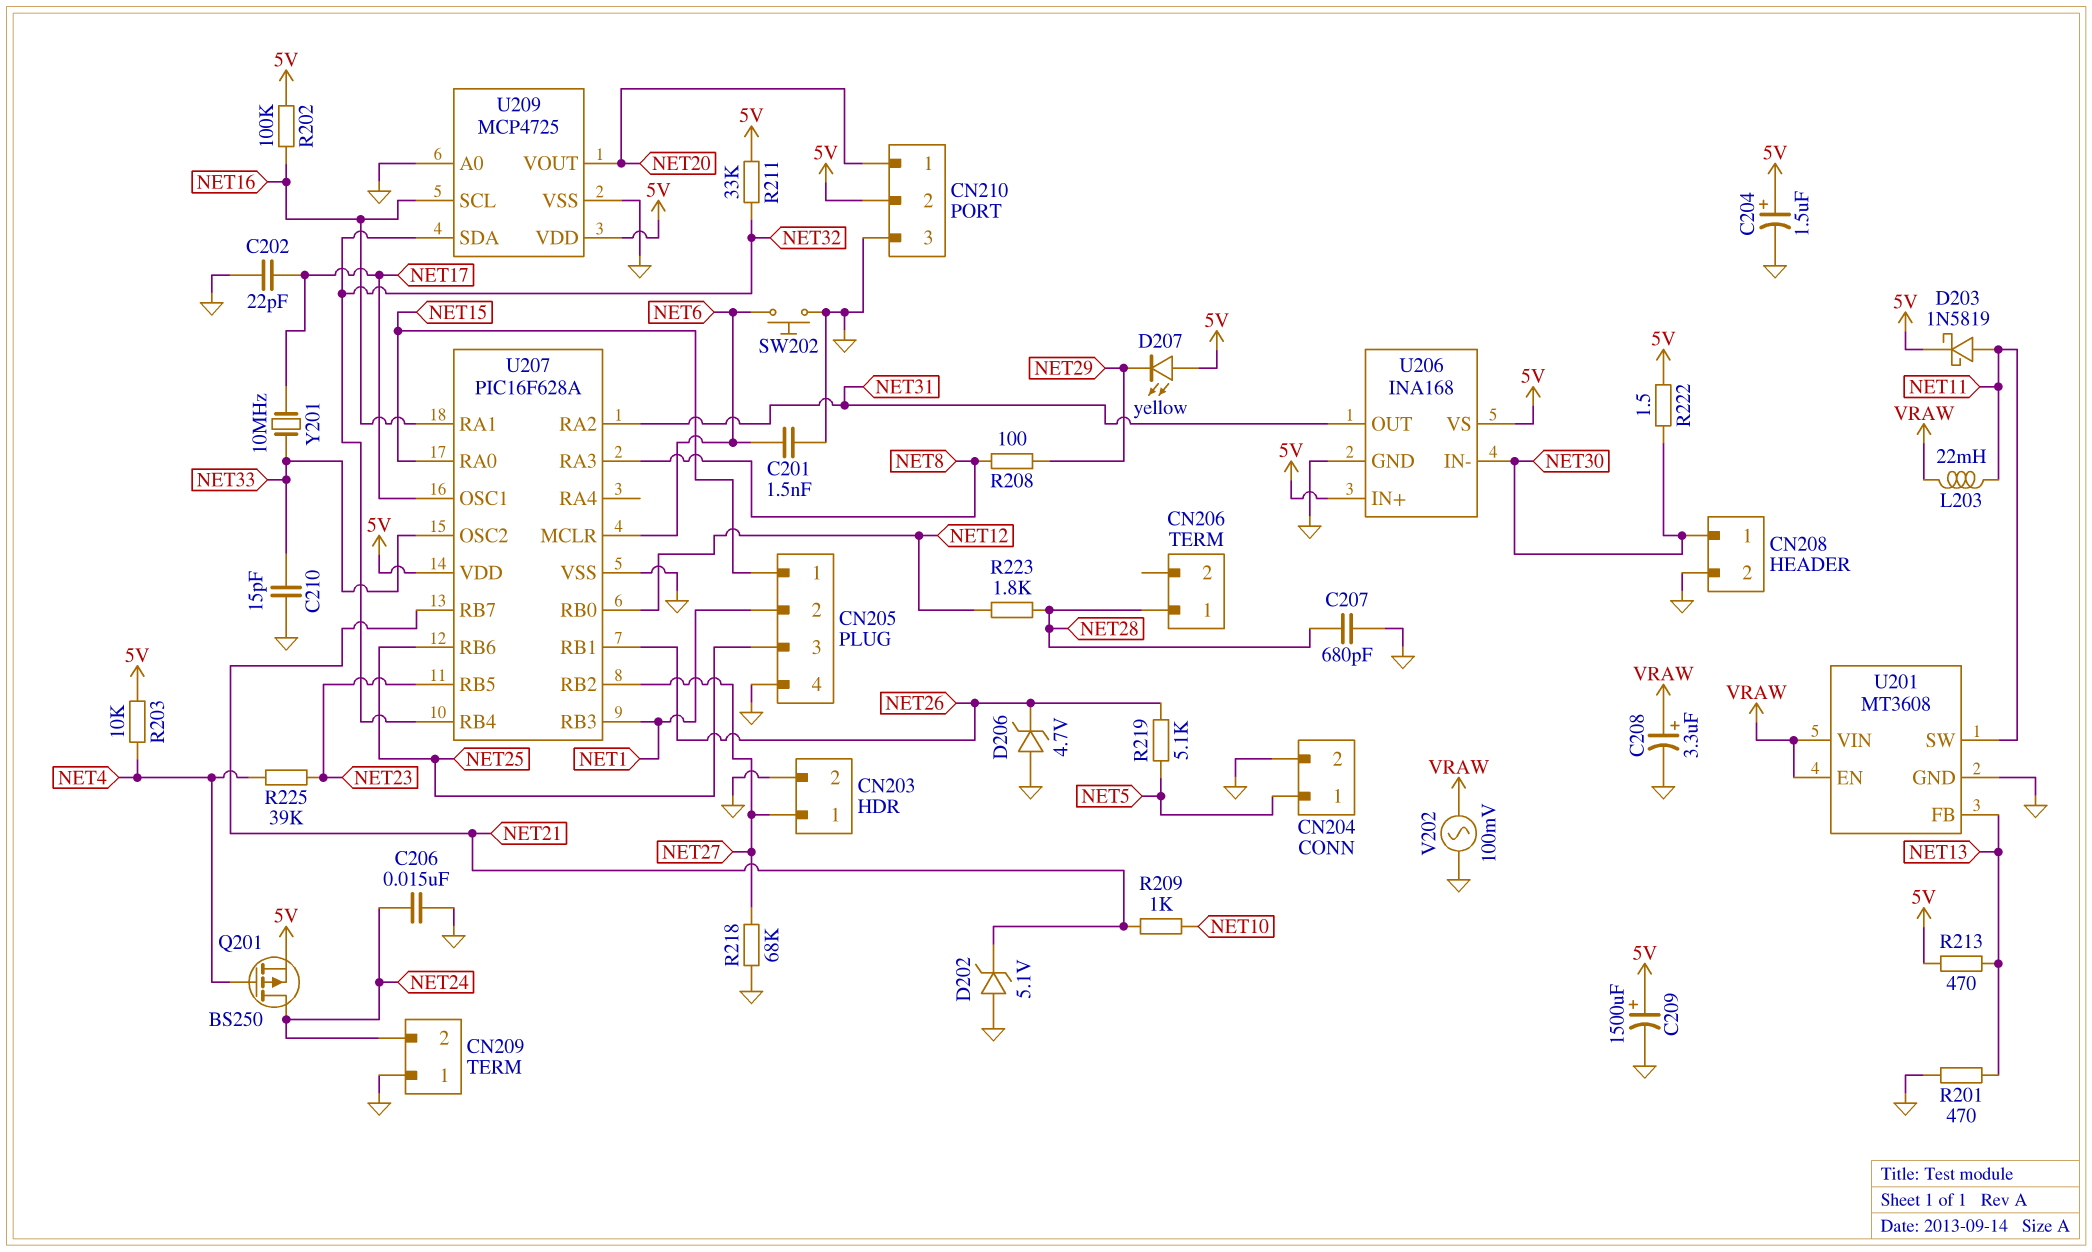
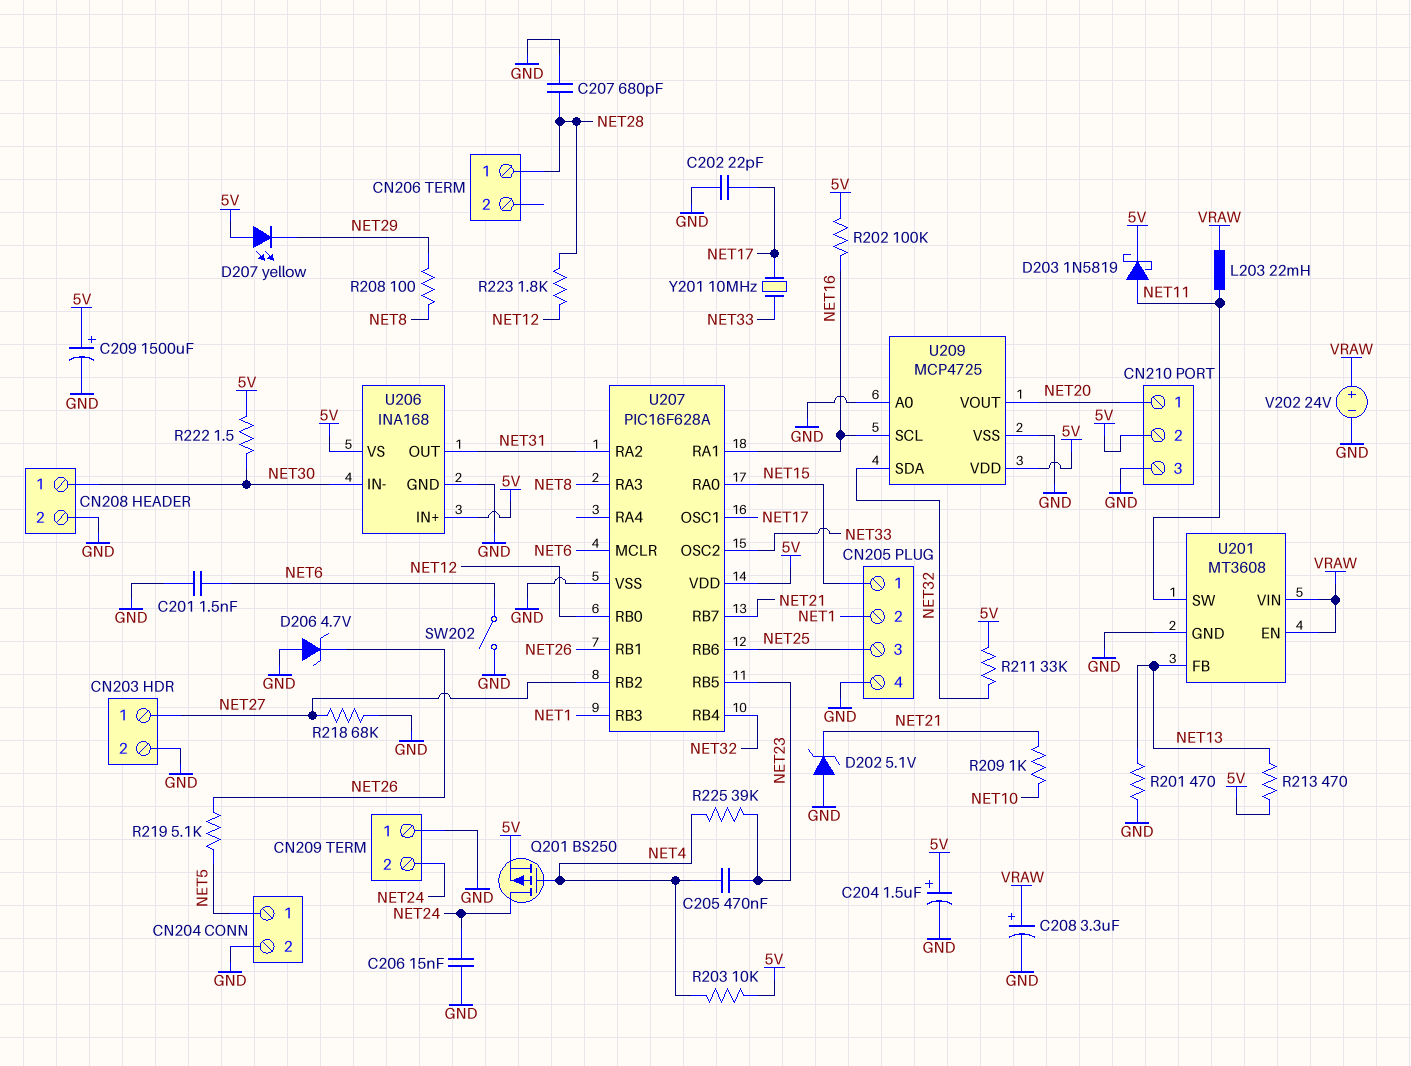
C205: none -> 470nF (NET4, NET23)
C210: 15pF (GND, NET33) -> none
SW202: button (GND, NET6) -> switch (GND, NET6)
V202: AC 100mV (GND, VRAW) -> 24V (plus VRAW, minus GND)

